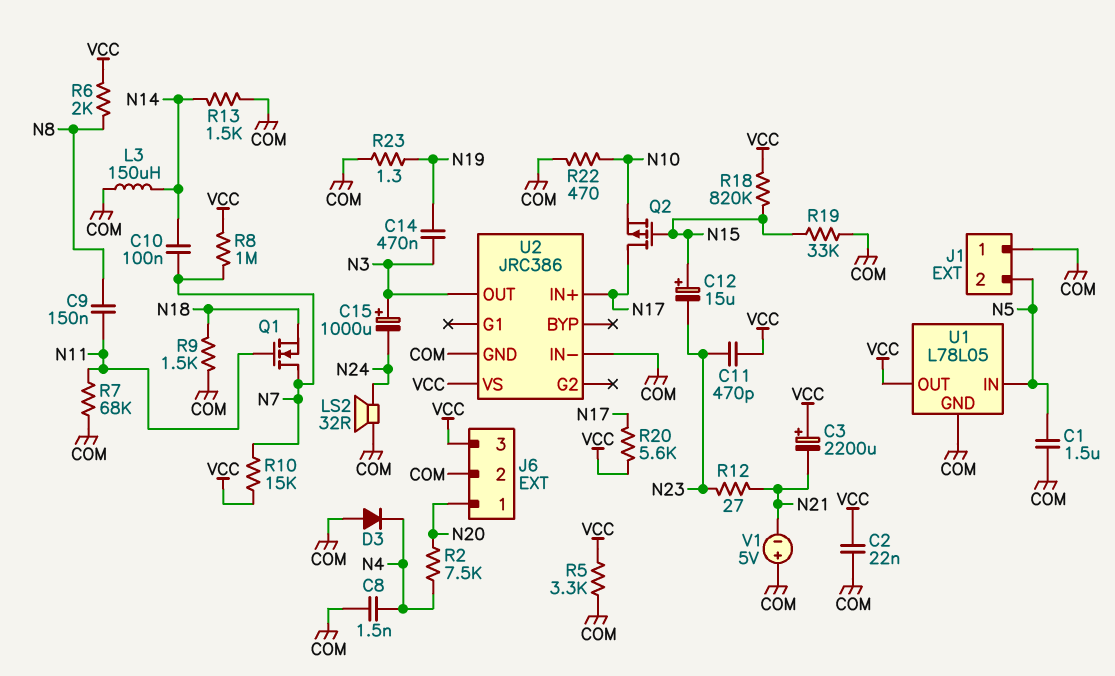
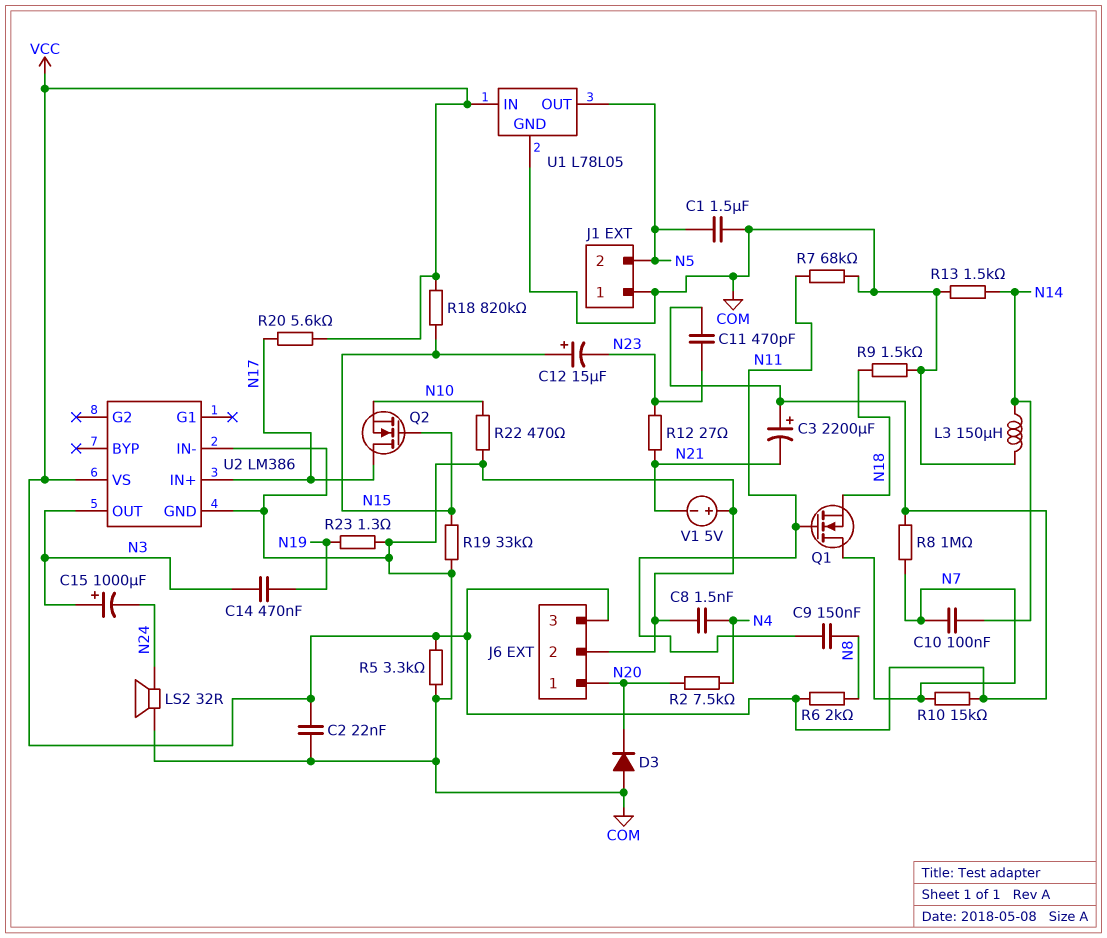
D3: diode (A COM, K N4) -> diode (A COM, K N20)
Q2: PMOS (G N15, D N17, S N10) -> NMOS (G N15, D N17, S N10)
U1 pin IN: N5 -> VCC
U1 pin OUT: VCC -> N5
U2: JRC386 -> LM386

